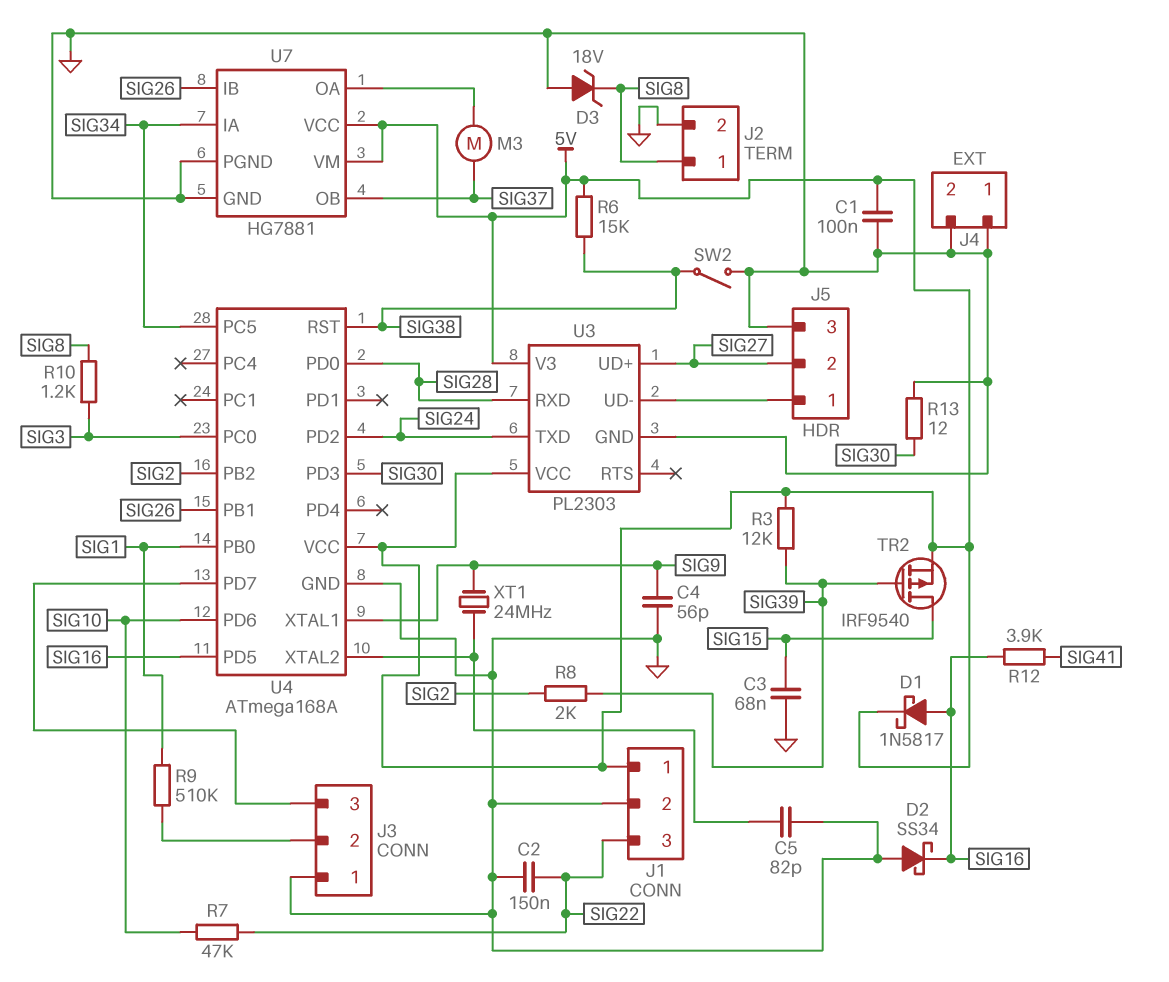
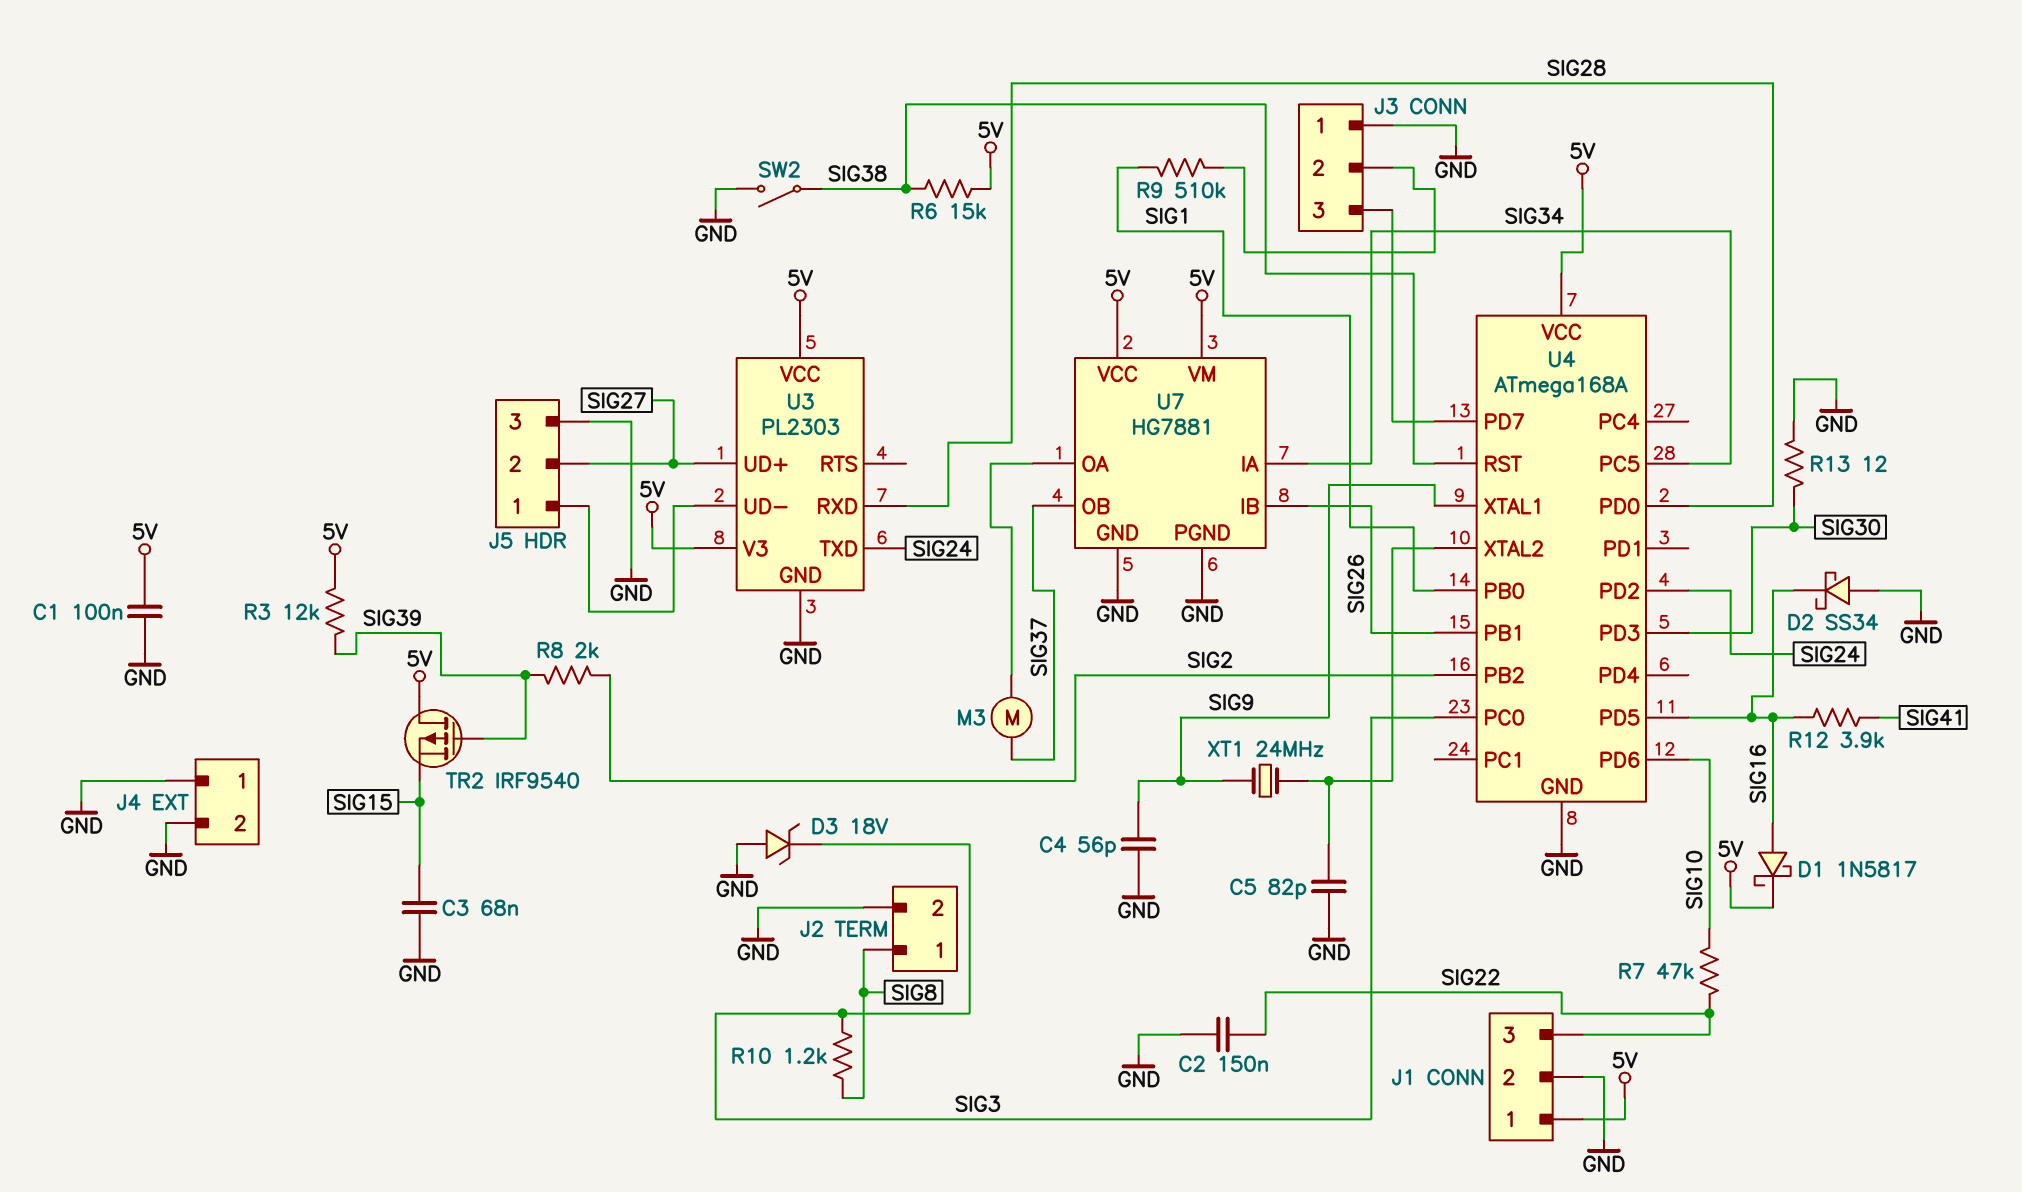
D3: zener 18V (A GND, K SIG8) -> zener 18V (A GND, K SIG3)
TR2: PMOS IRF9540 (G SIG39, D SIG15, S 5V) -> PMOS IRF9540 (G SIG39, D 5V, S SIG15)

